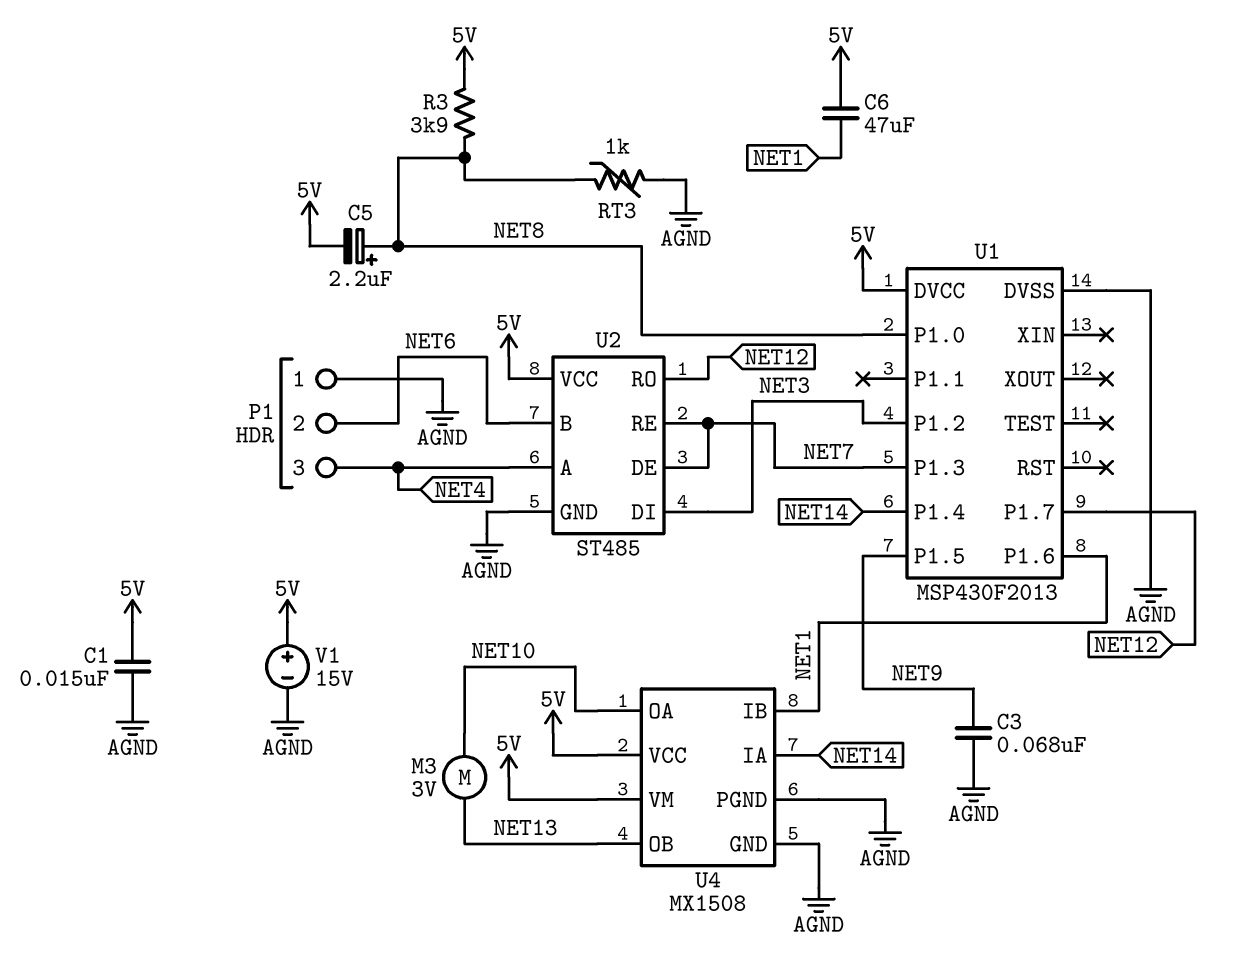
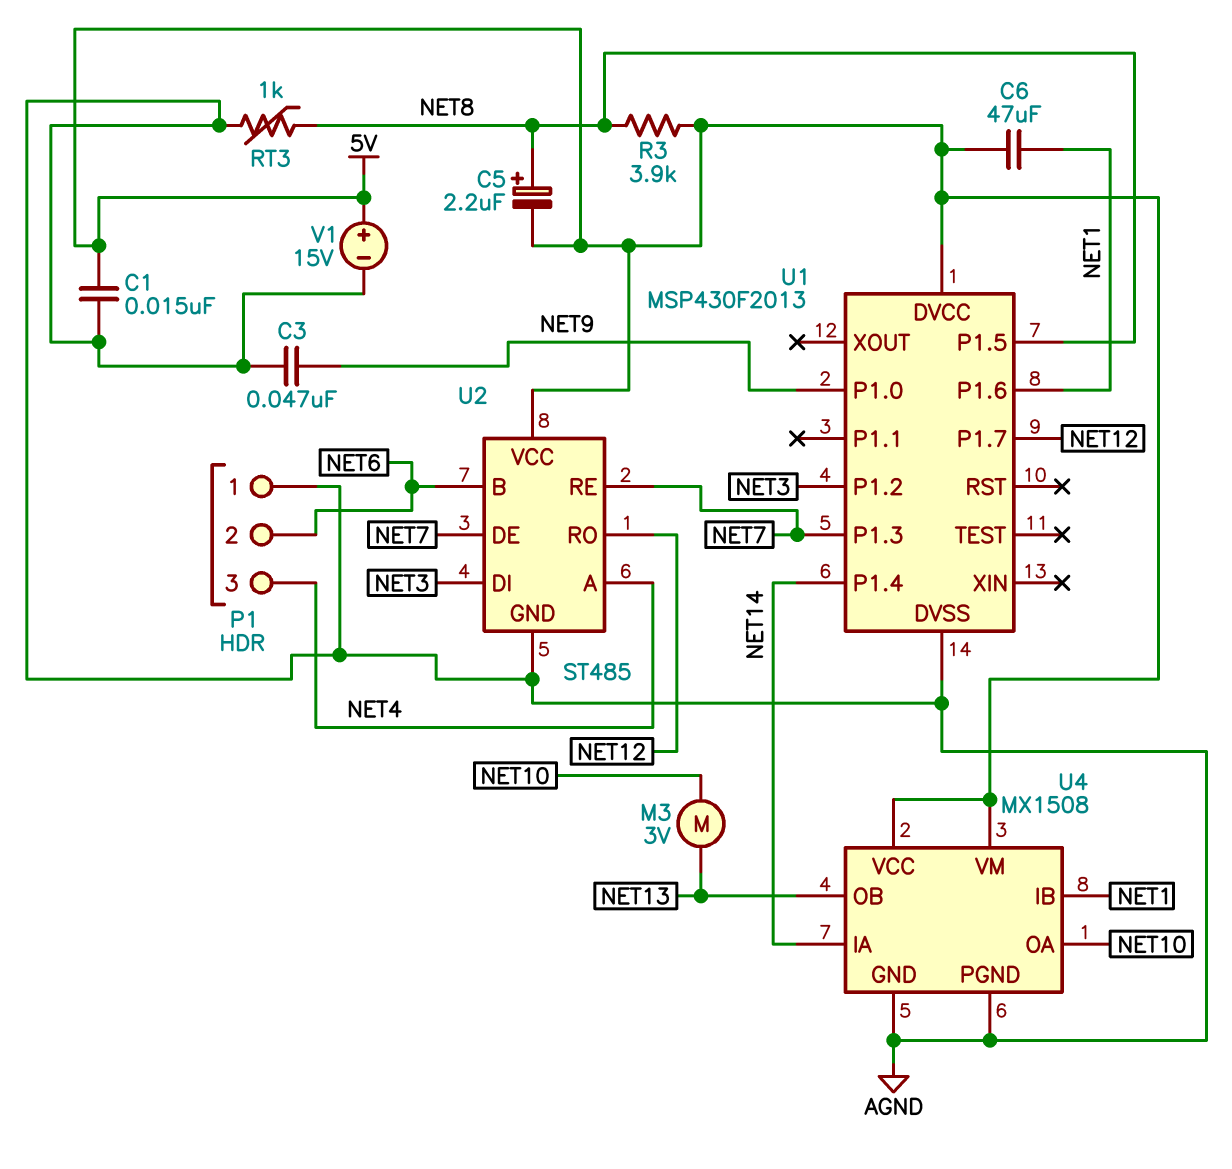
C3: 68nF (AGND, NET9) -> 47nF (AGND, NET9)
U1 pin P1.0: NET8 -> NET9
U1 pin P1.5: NET9 -> NET8

